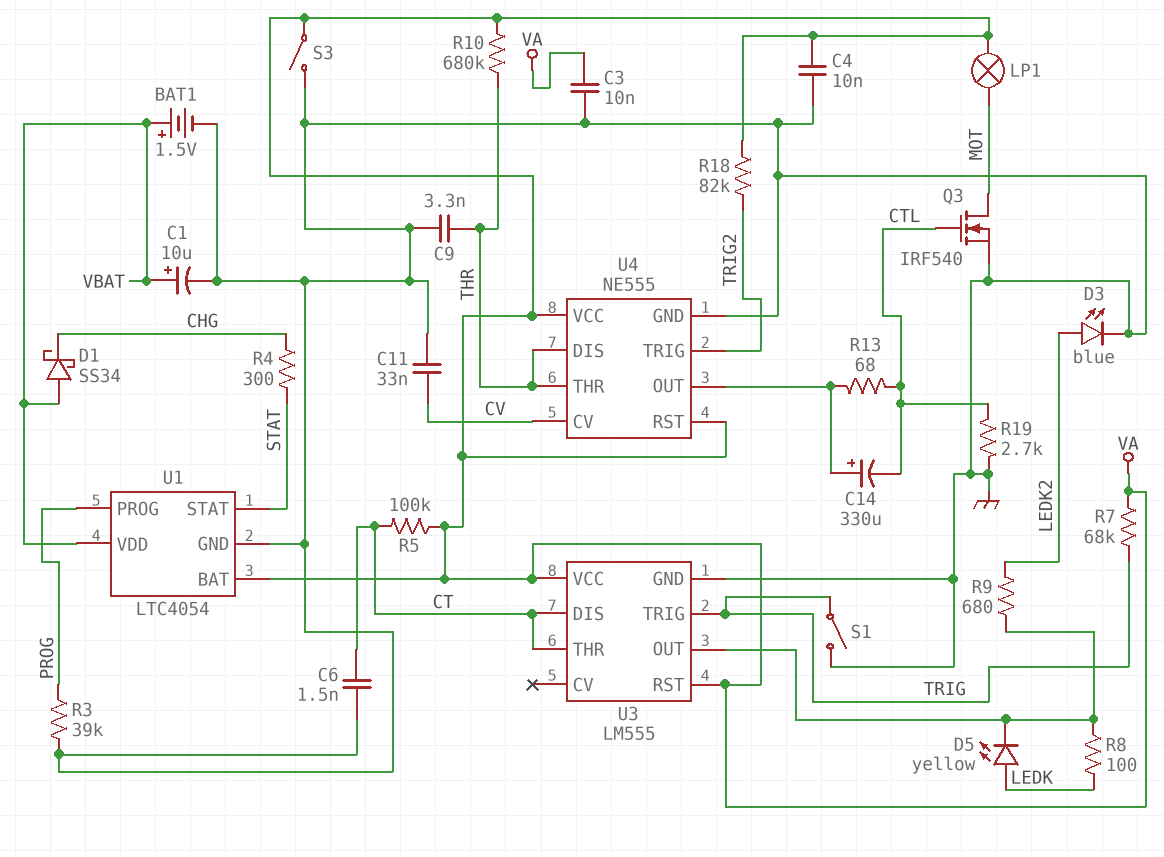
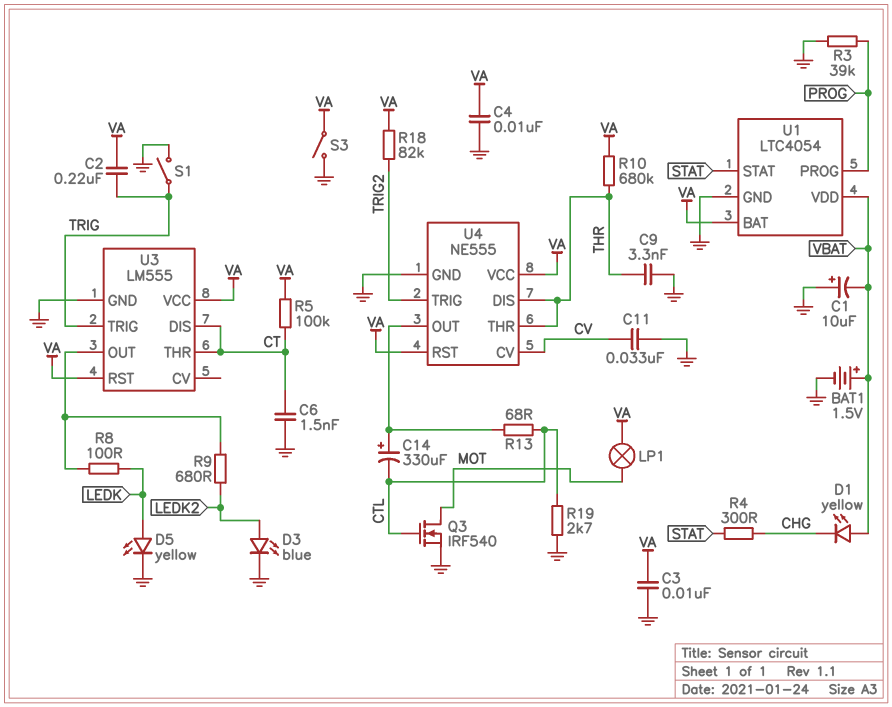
C1: 10uF (plus VBAT, minus GND) -> 10uF (plus GND, minus VBAT)
C2: none -> 220nF (TRIG, VA)
D1: schottky SS34 (A VBAT, K CHG) -> LED yellow (A VBAT, K CHG)
D5: LED yellow (A LEDK, K U3/OUT) -> LED yellow (A LEDK, K GND)
R7: 68k (TRIG, VA) -> none

